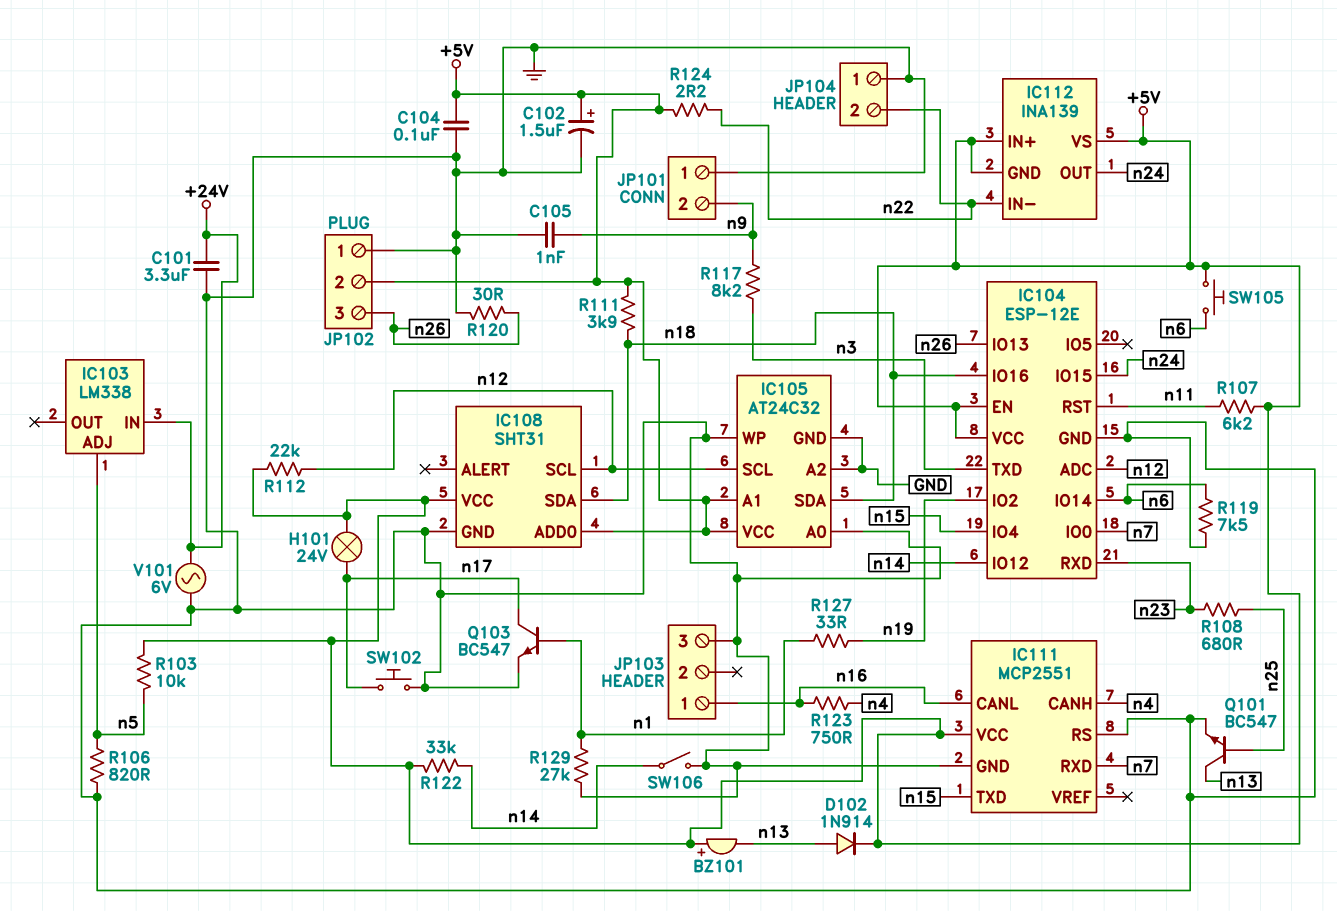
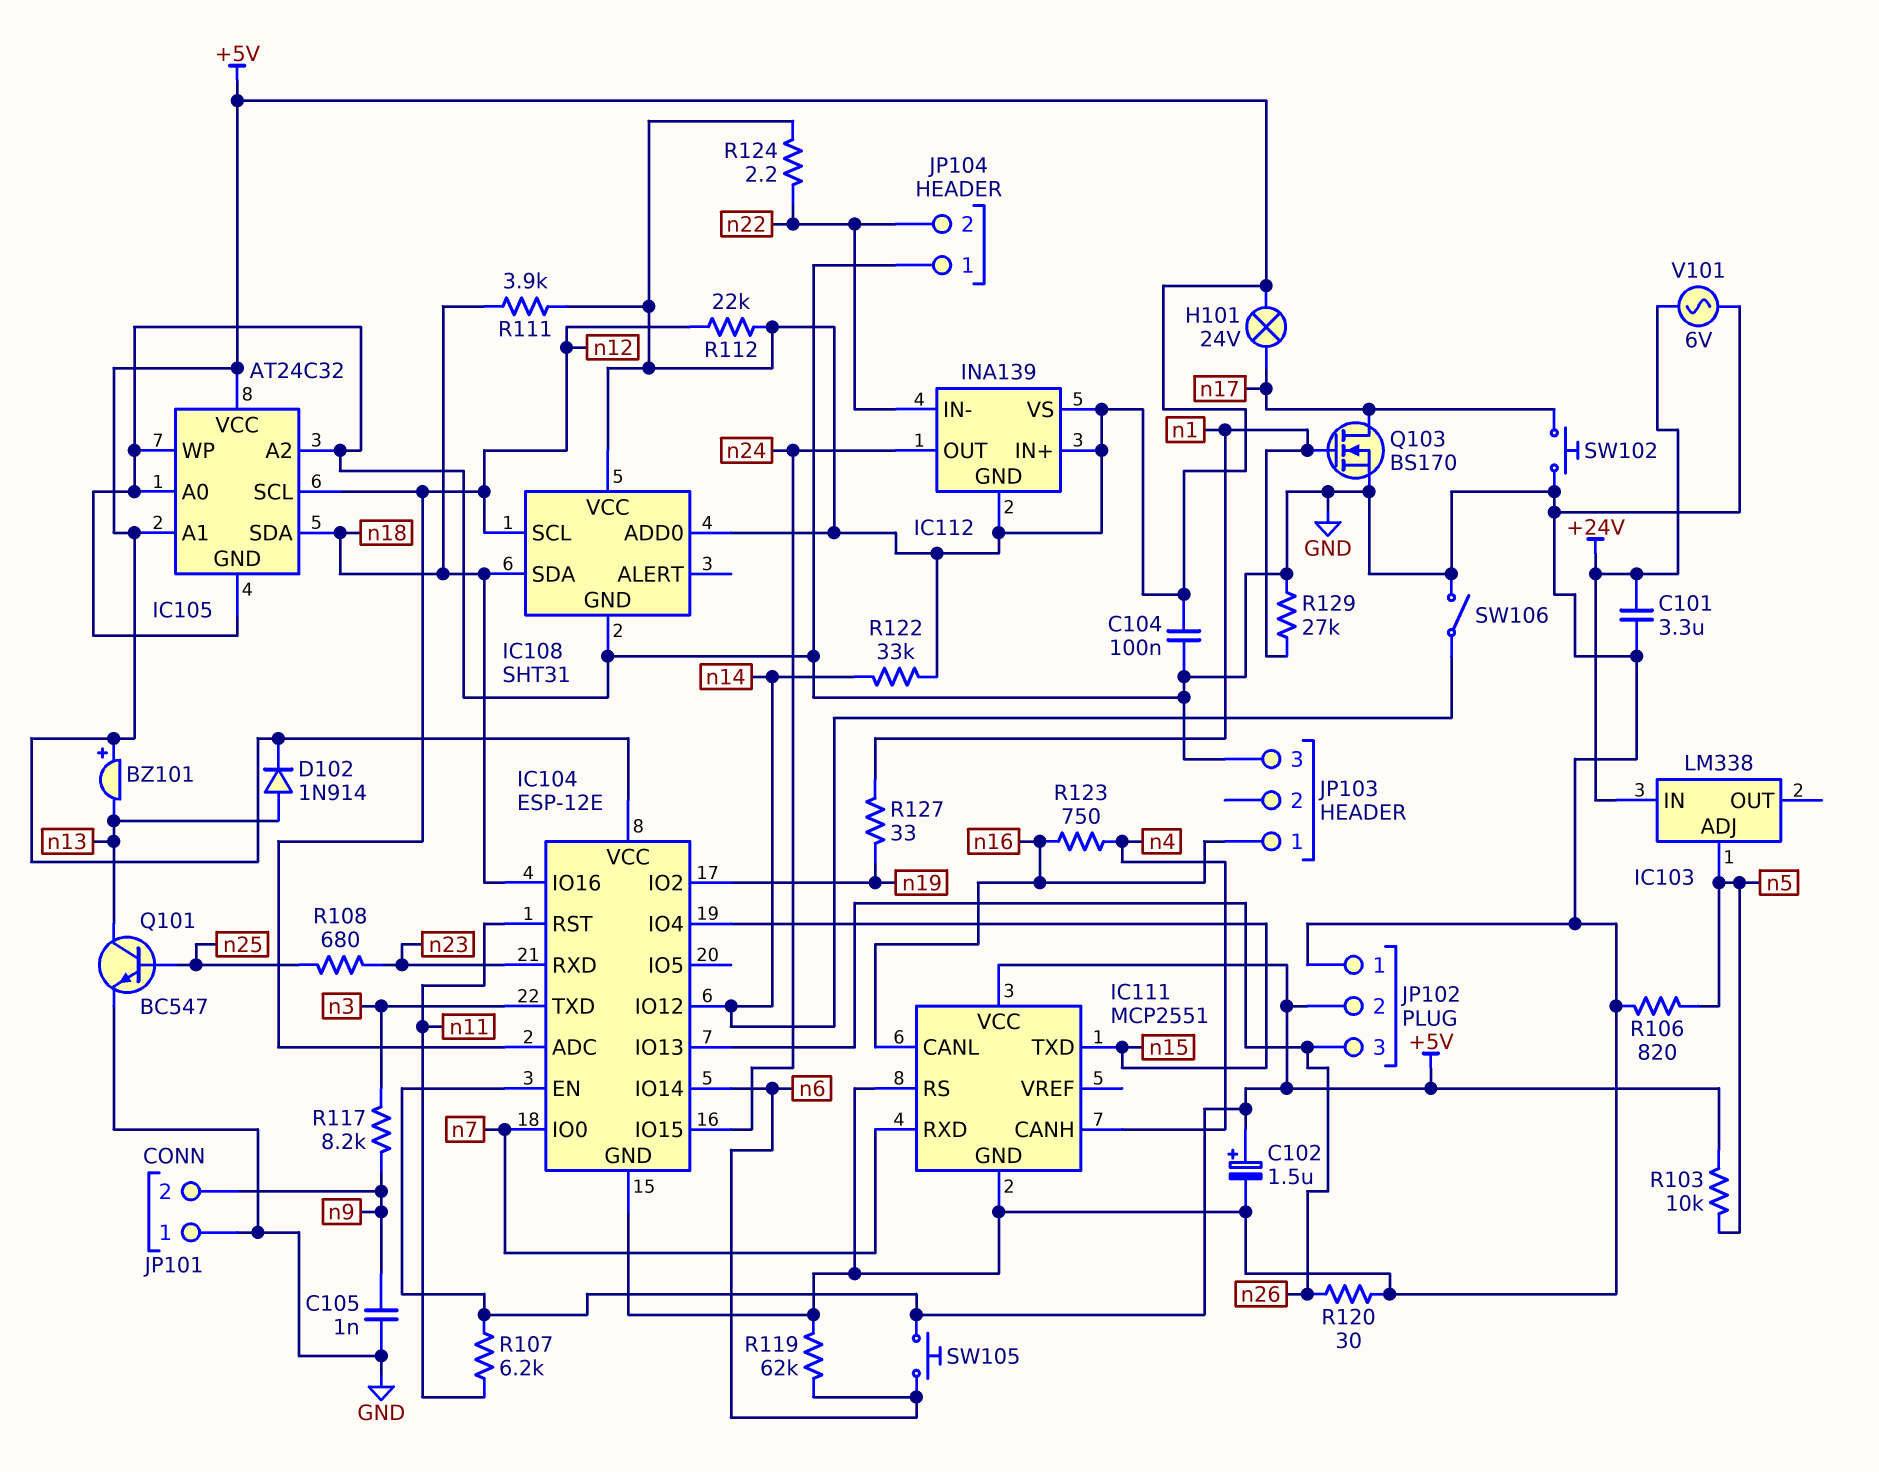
Q103: NPN BC547 (B n1, C n17, E GND) -> NMOS BS170 (G n1, D n17, S GND)
R119: 7.5k (GND, n6) -> 62k (GND, n6)

